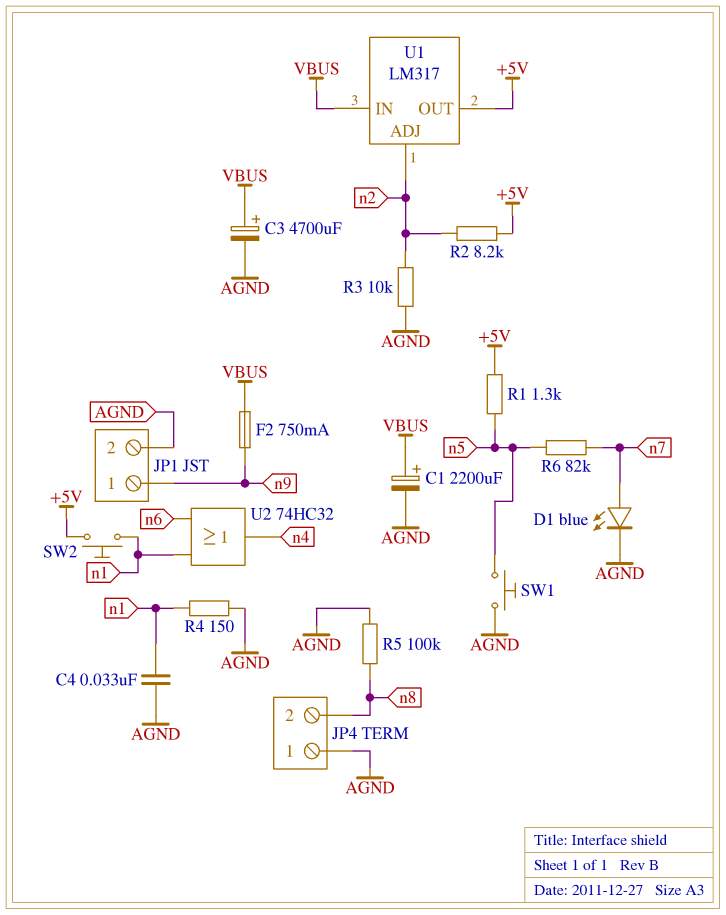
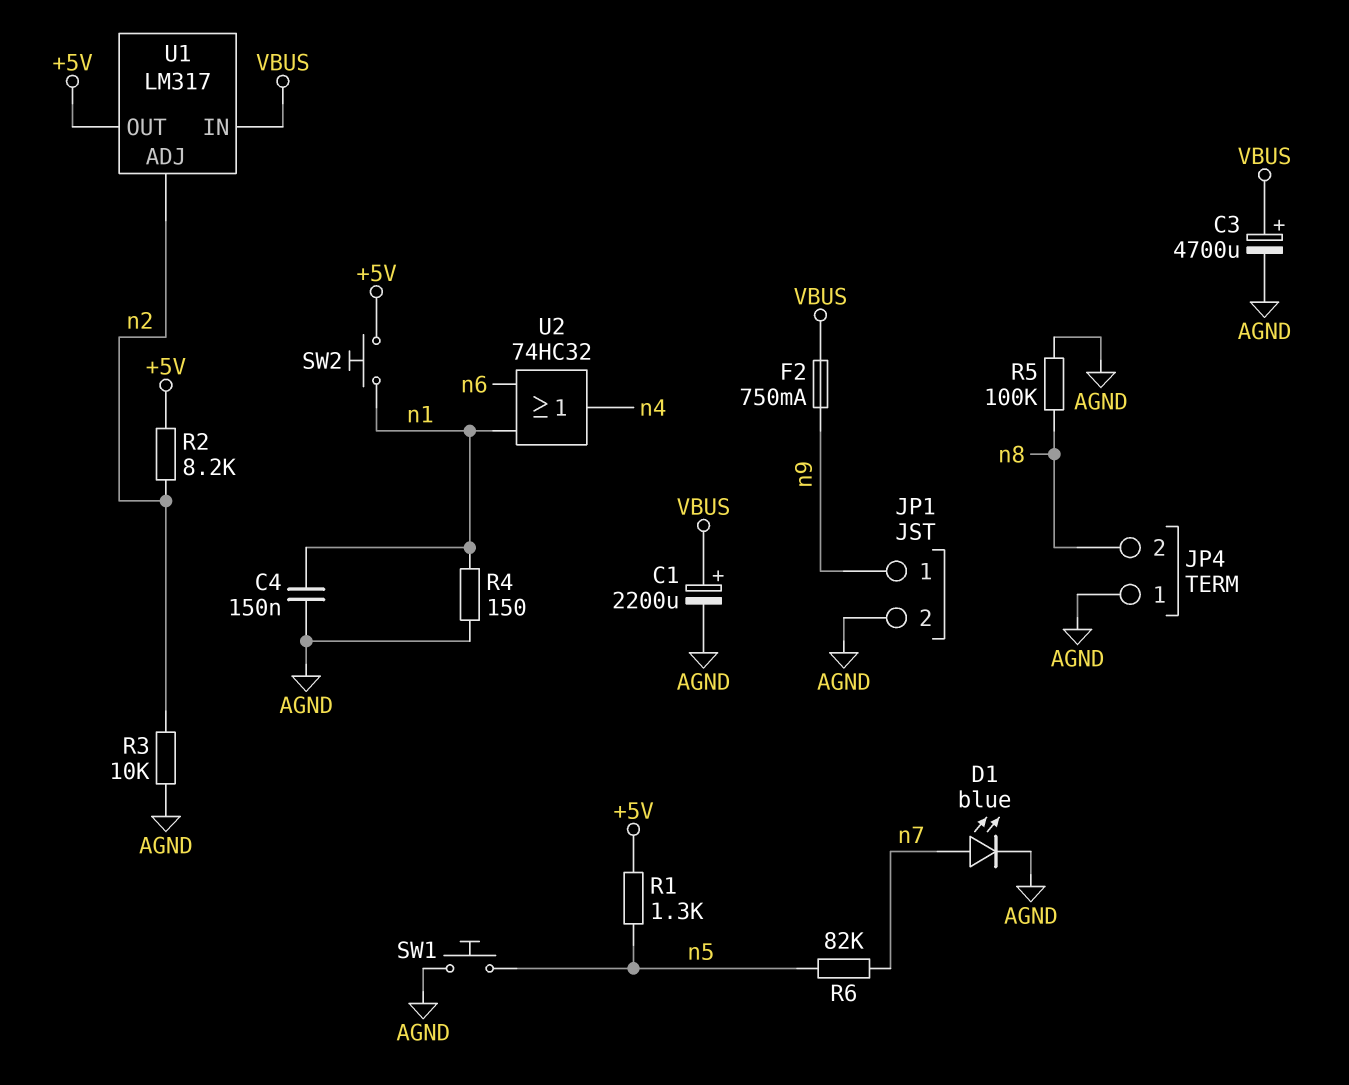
C4: 33nF (AGND, n1) -> 150nF (AGND, n1)

